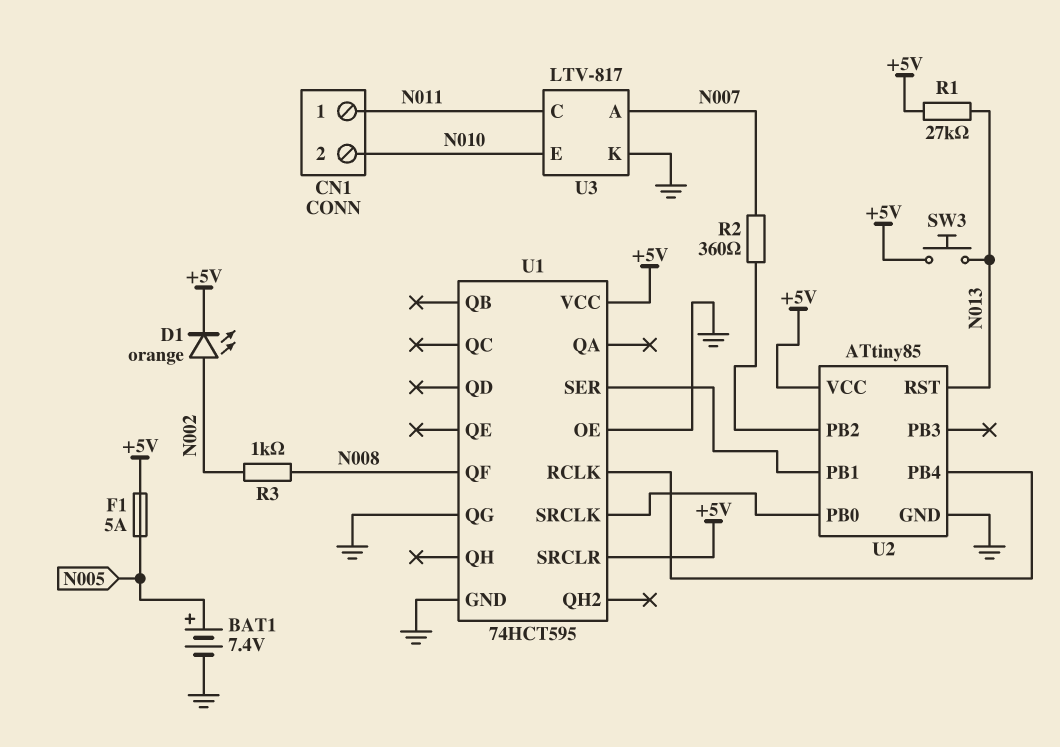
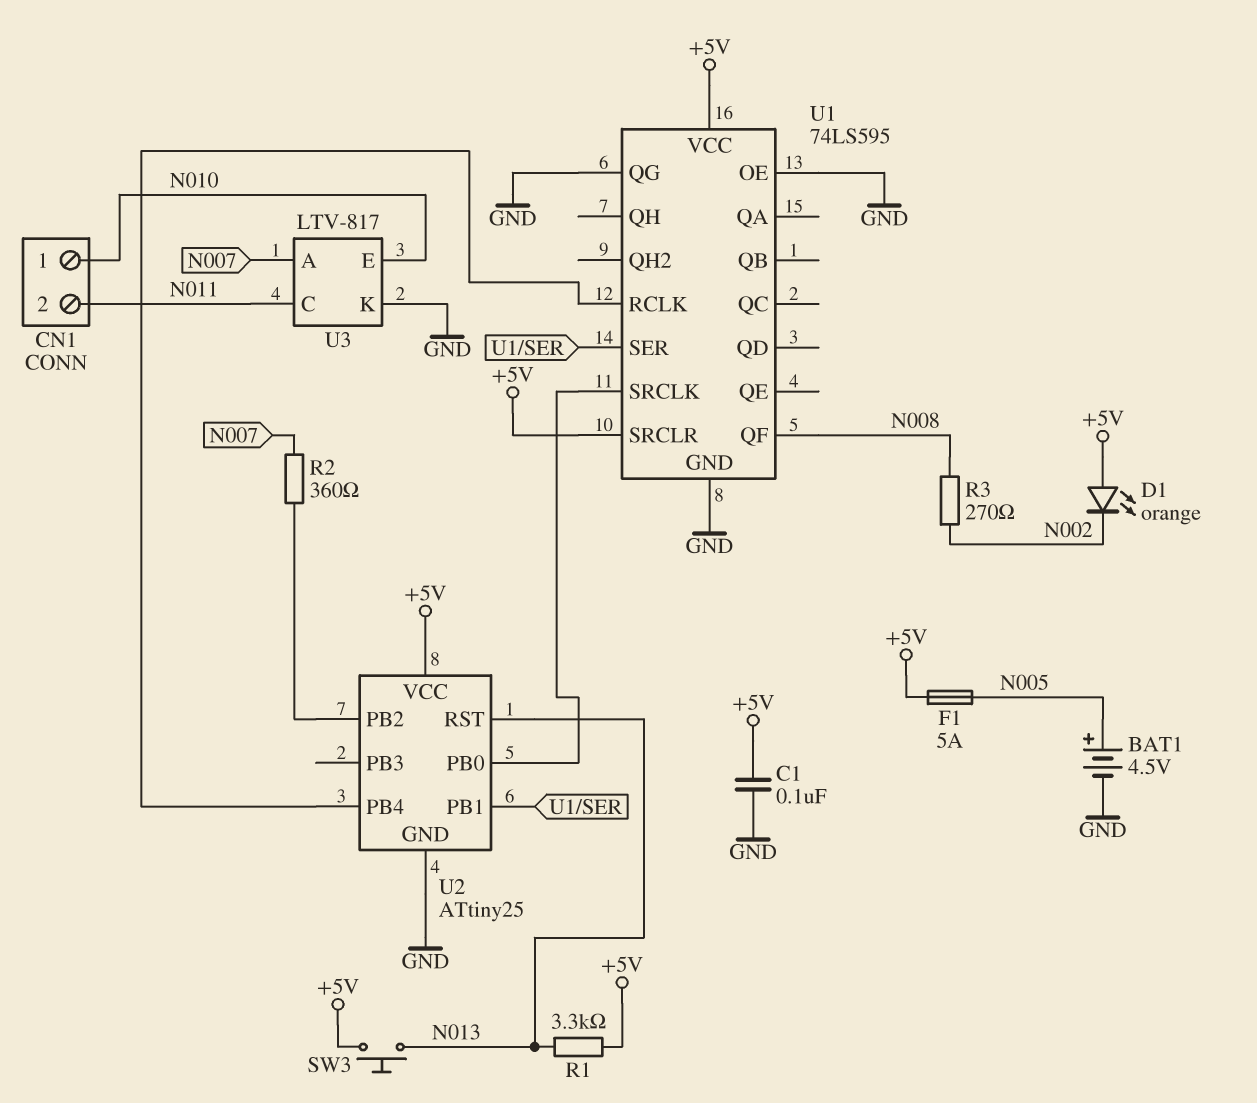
BAT1: 7.4V (plus N005, minus GND) -> 4.5V (plus N005, minus GND)
C1: none -> 100nF (+5V, GND)
CN1 pin 1: N011 -> N010
CN1 pin 2: N010 -> N011
D1: LED orange (A N002, K +5V) -> LED orange (A +5V, K N002)
R1: 27k (+5V, N013) -> 3.3k (+5V, N013)
R3: 1k (N002, N008) -> 270 (N002, N008)
U1: 74HCT595 -> 74LS595
U2: ATtiny85 -> ATtiny25

